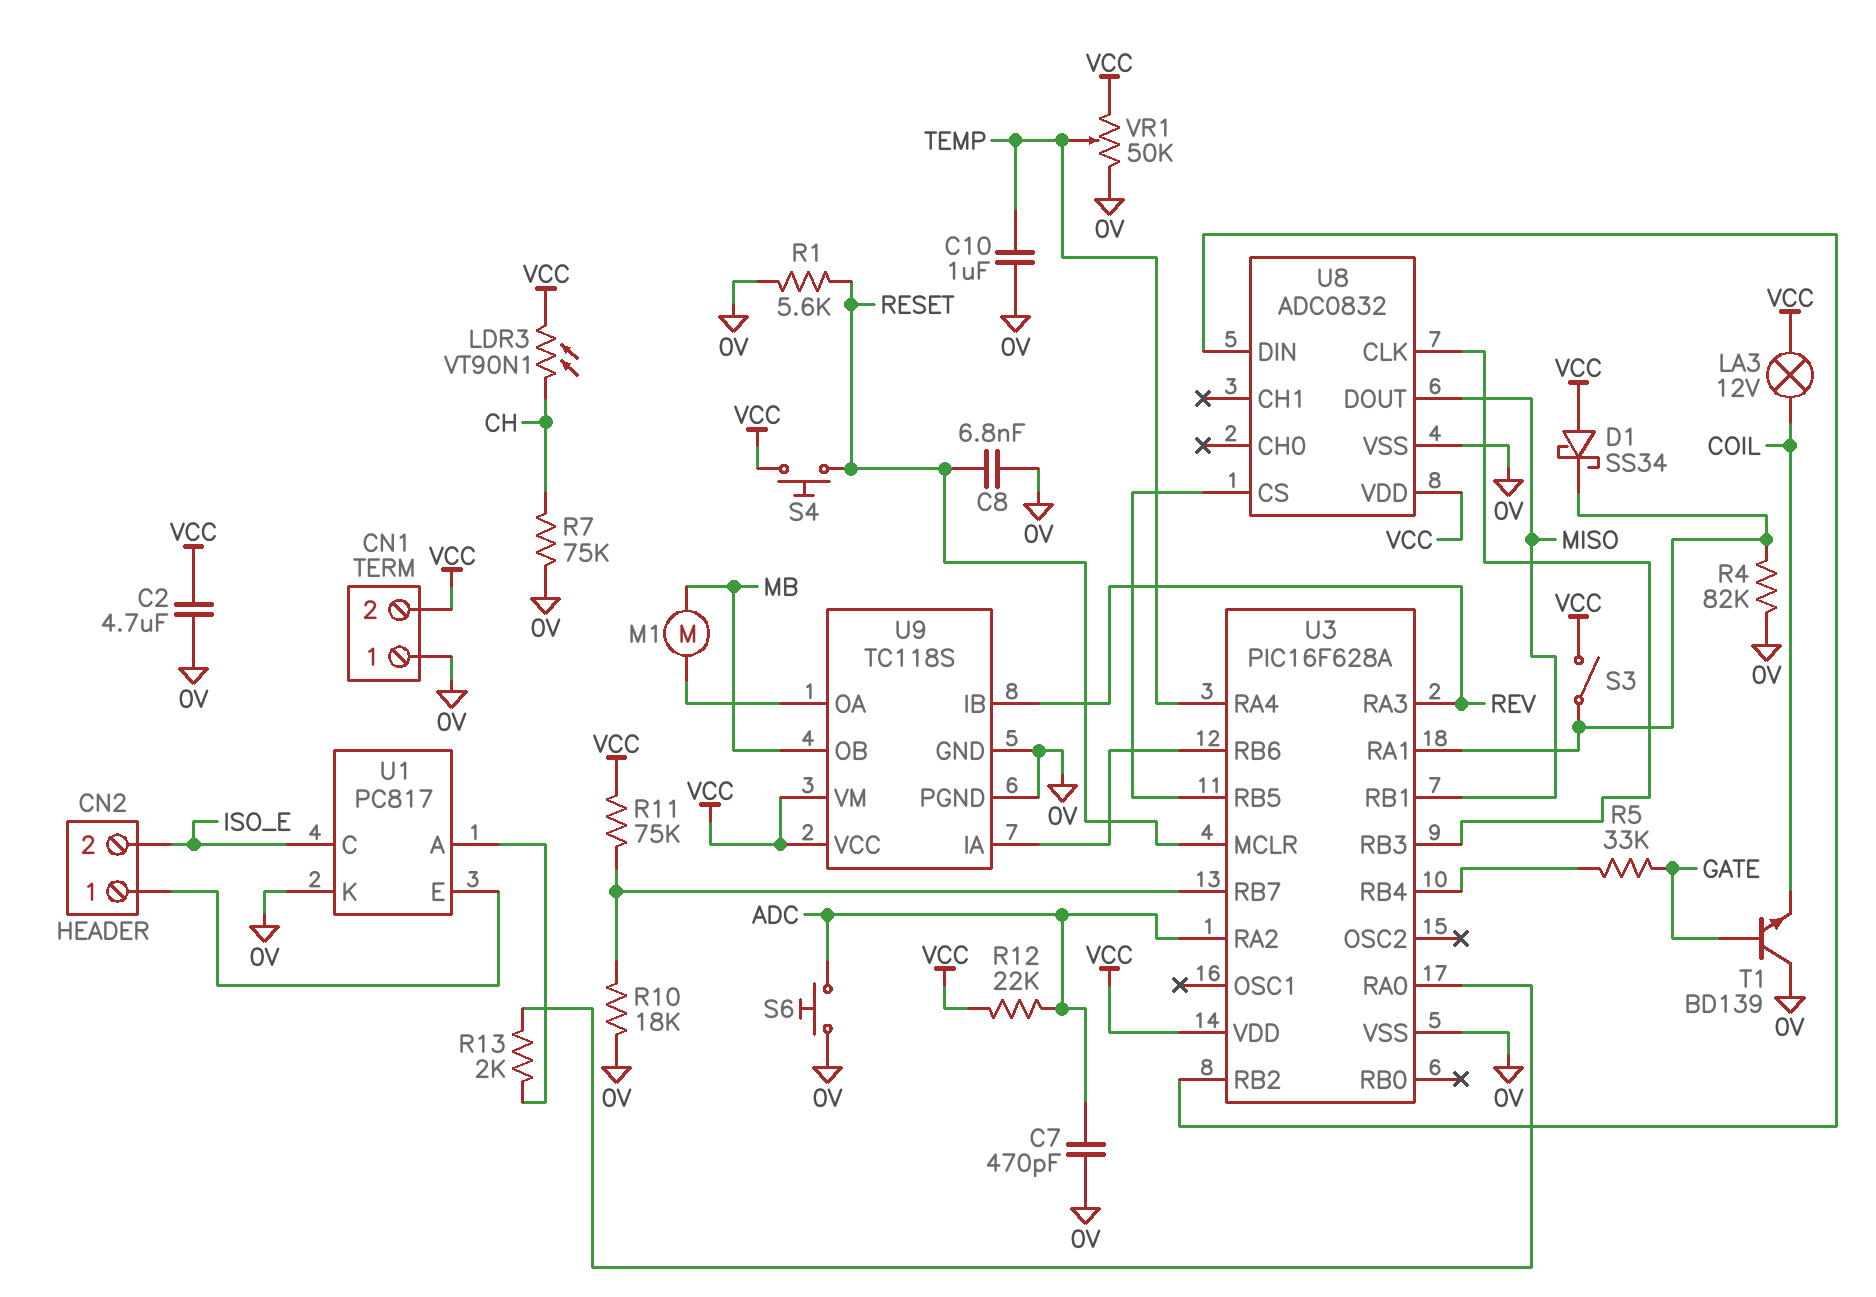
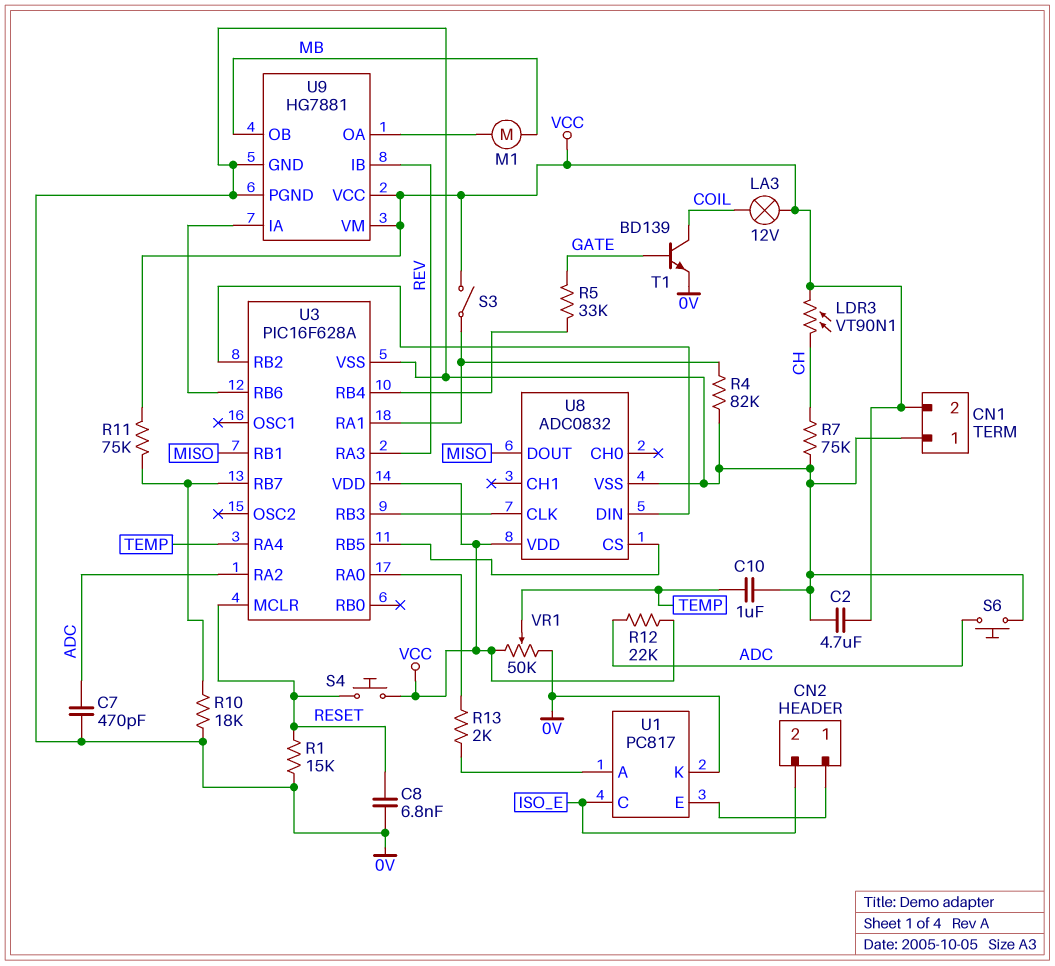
D1: schottky SS34 (A VCC, K U3/RA1) -> none
R1: 5.6k (0V, RESET) -> 15k (0V, RESET)
T1: NPN BD139 (B GATE, C 0V, E COIL) -> NPN BD139 (B GATE, C COIL, E 0V)
U9: TC118S -> HG7881

